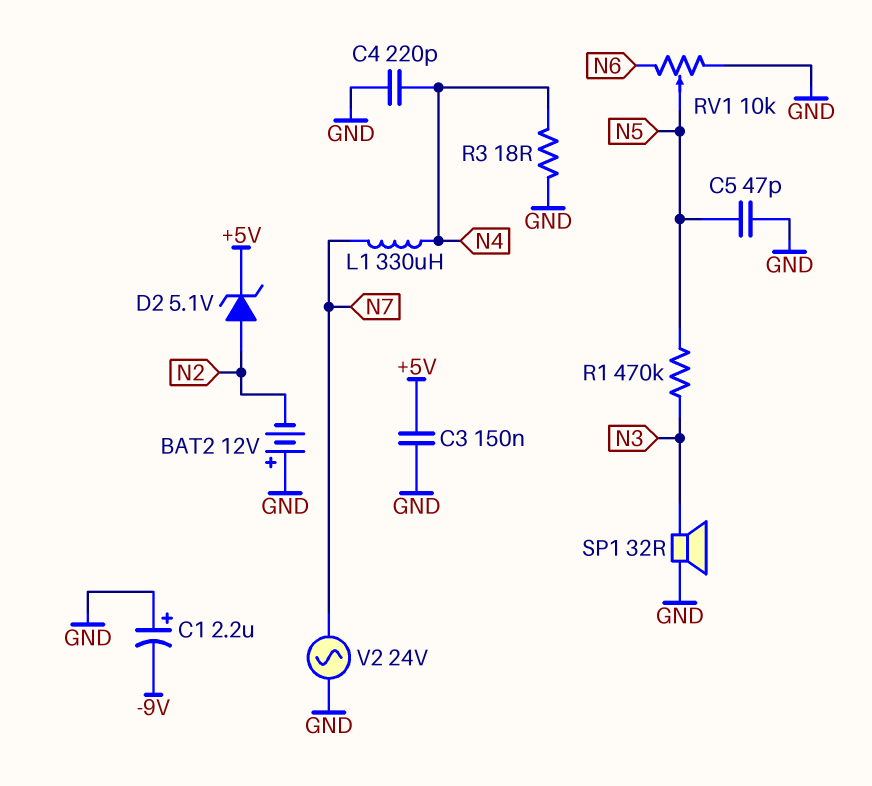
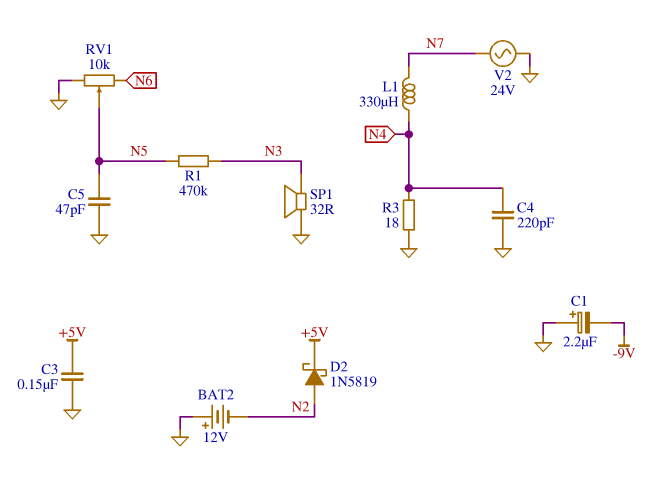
D2: zener 5.1V (A N2, K +5V) -> schottky 1N5819 (A N2, K +5V)

